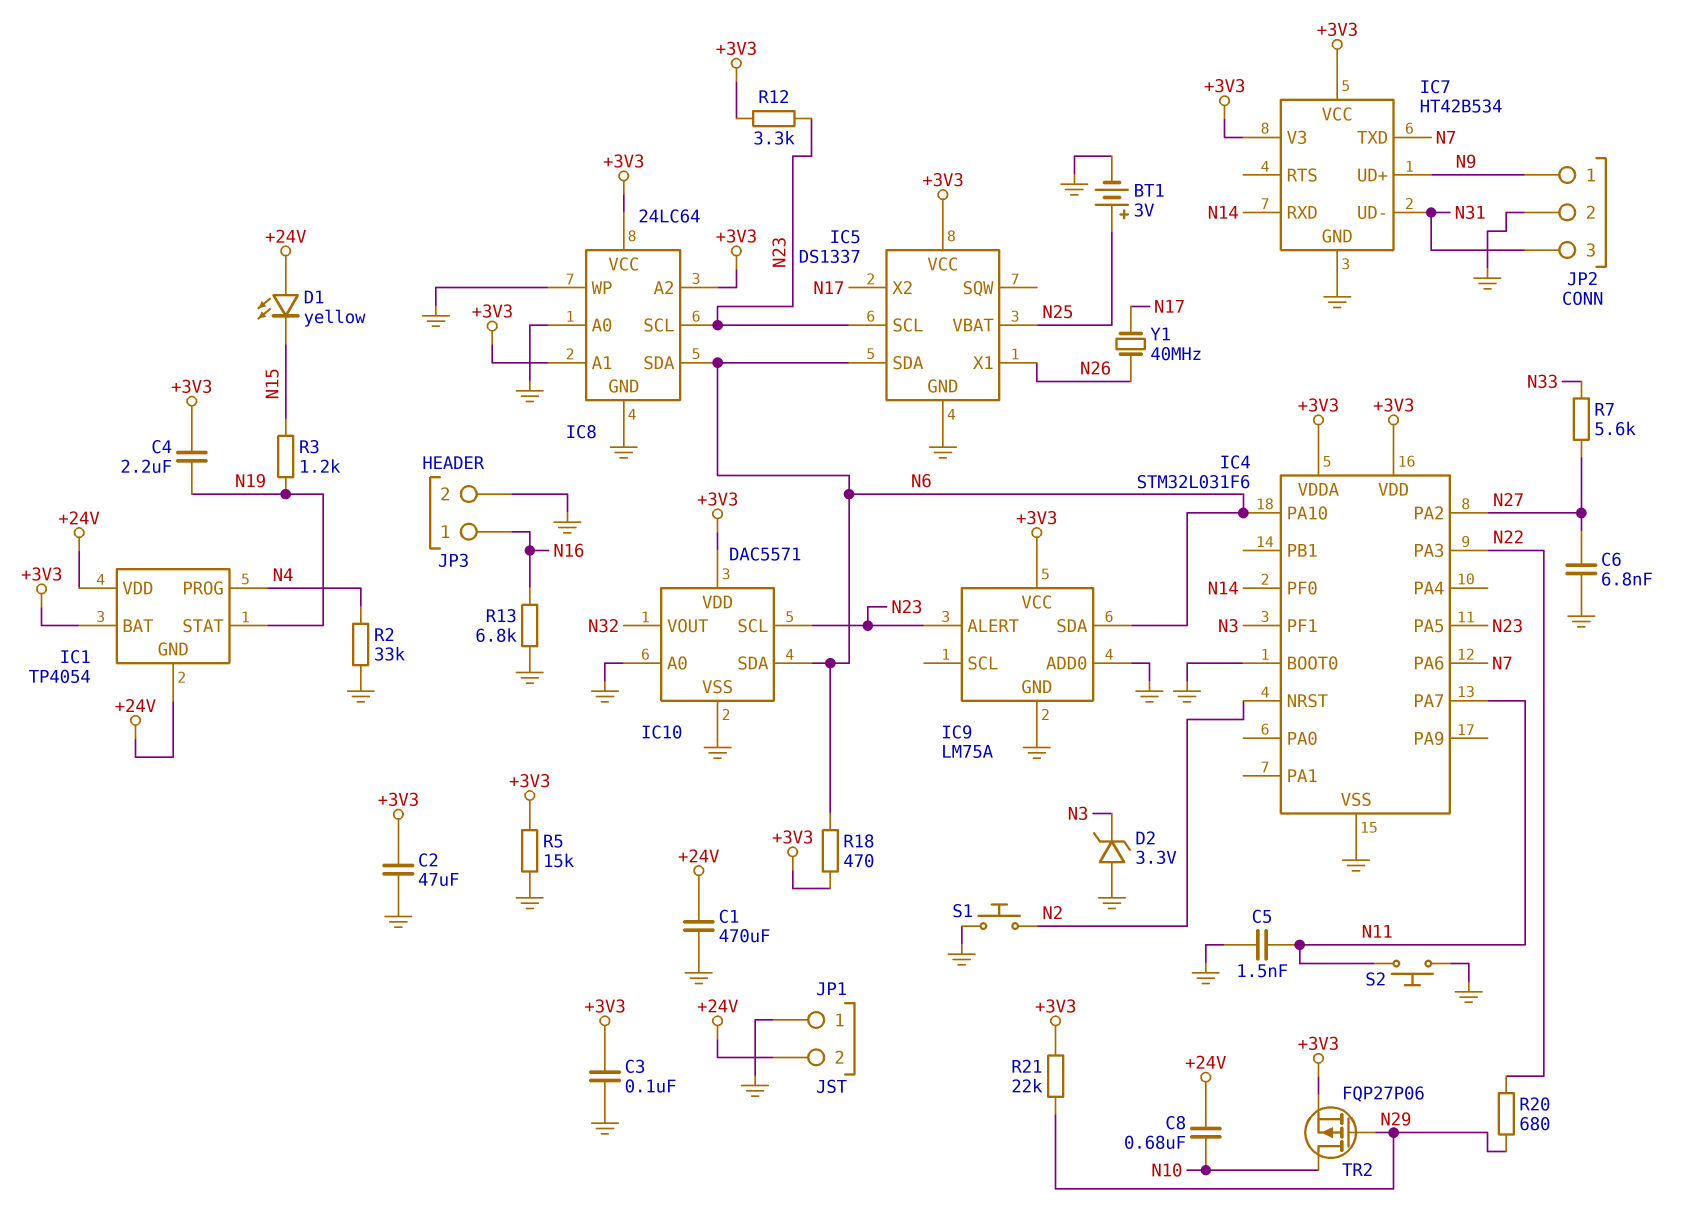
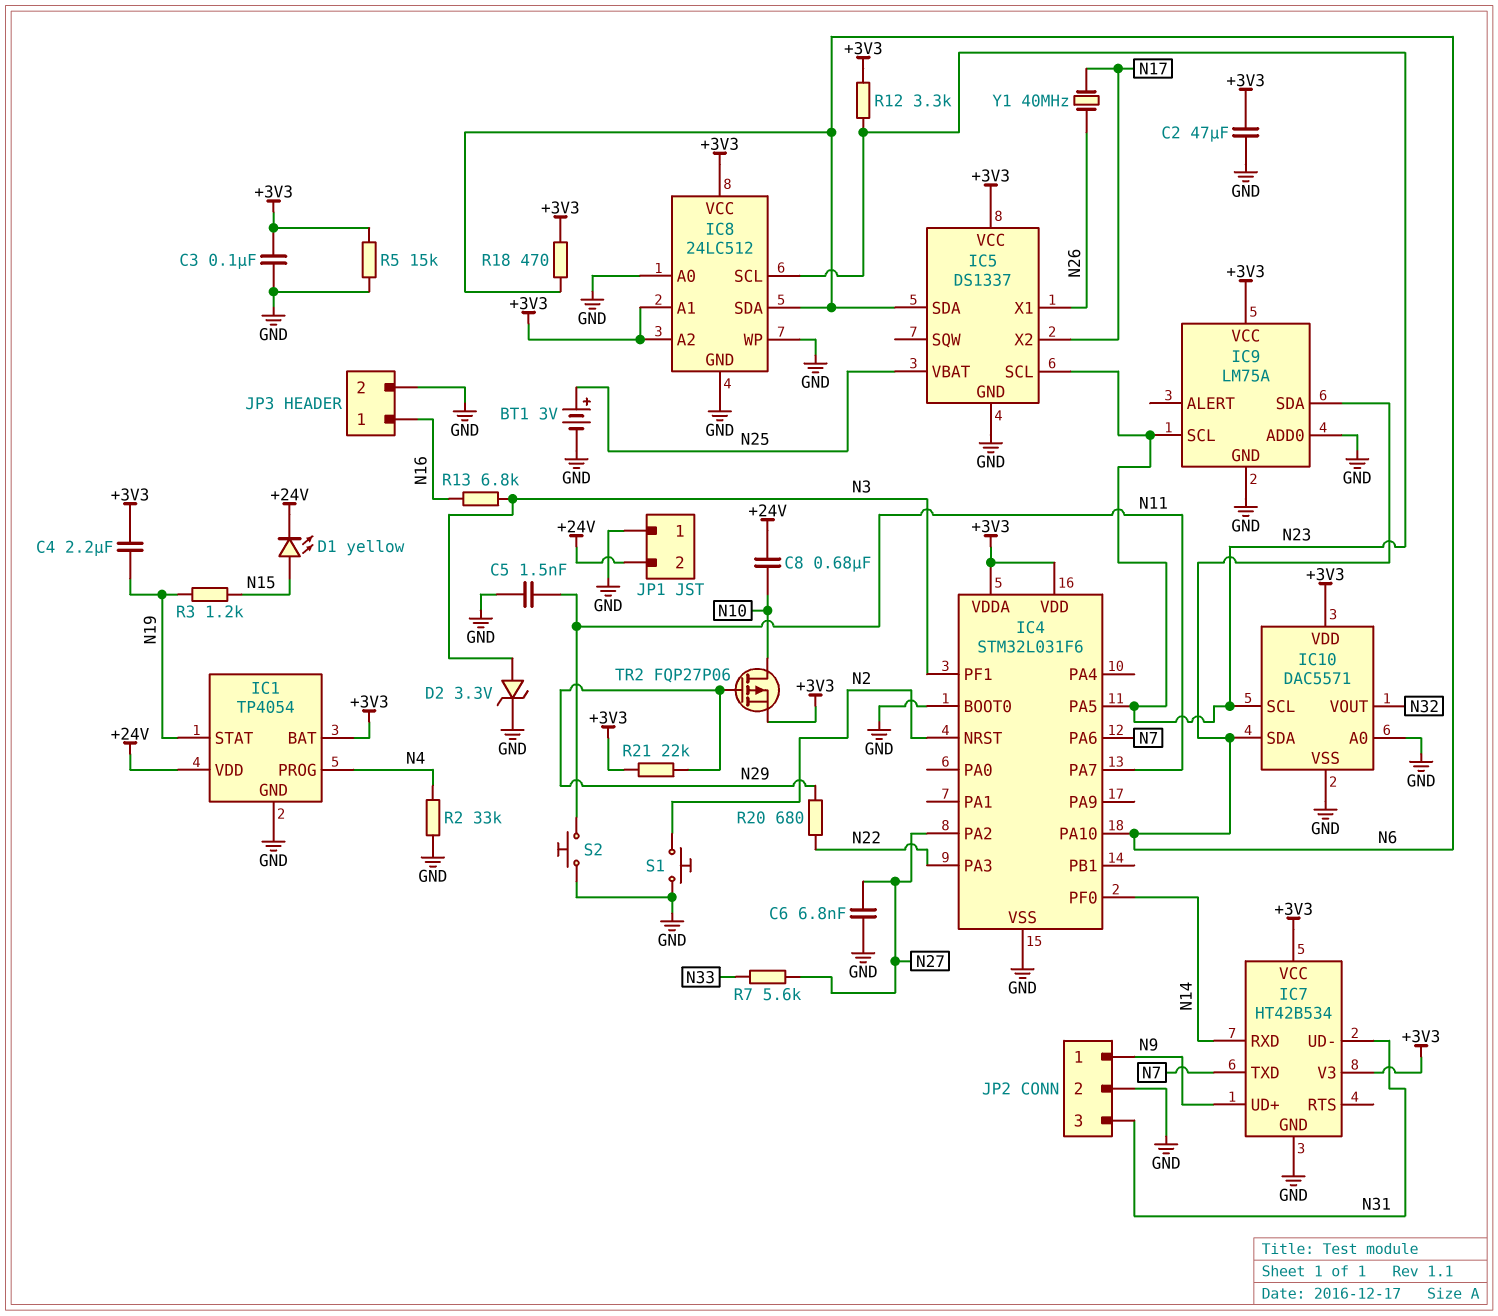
C1: 470uF (+24V, GND) -> none
D1: LED yellow (A +24V, K N15) -> LED yellow (A N15, K +24V)
D2: zener 3.3V (A GND, K N3) -> zener 3.3V (A N3, K GND)
IC1 pin GND: +24V -> GND
IC8: 24LC64 -> 24LC512
IC9 pin ALERT: N23 -> none
IC9 pin SCL: none -> N23
R13: 6.8k (GND, N16) -> 6.8k (N3, N16)

